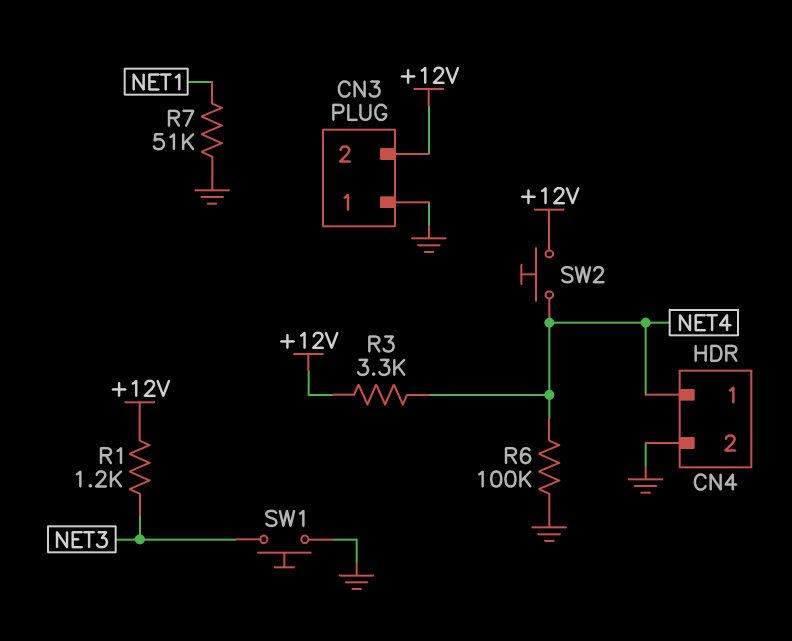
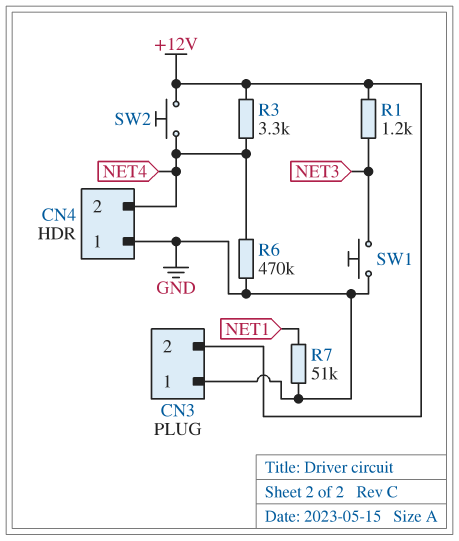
CN4 pin 1: NET4 -> GND
CN4 pin 2: GND -> NET4
R6: 100k (GND, NET4) -> 470k (GND, NET4)

